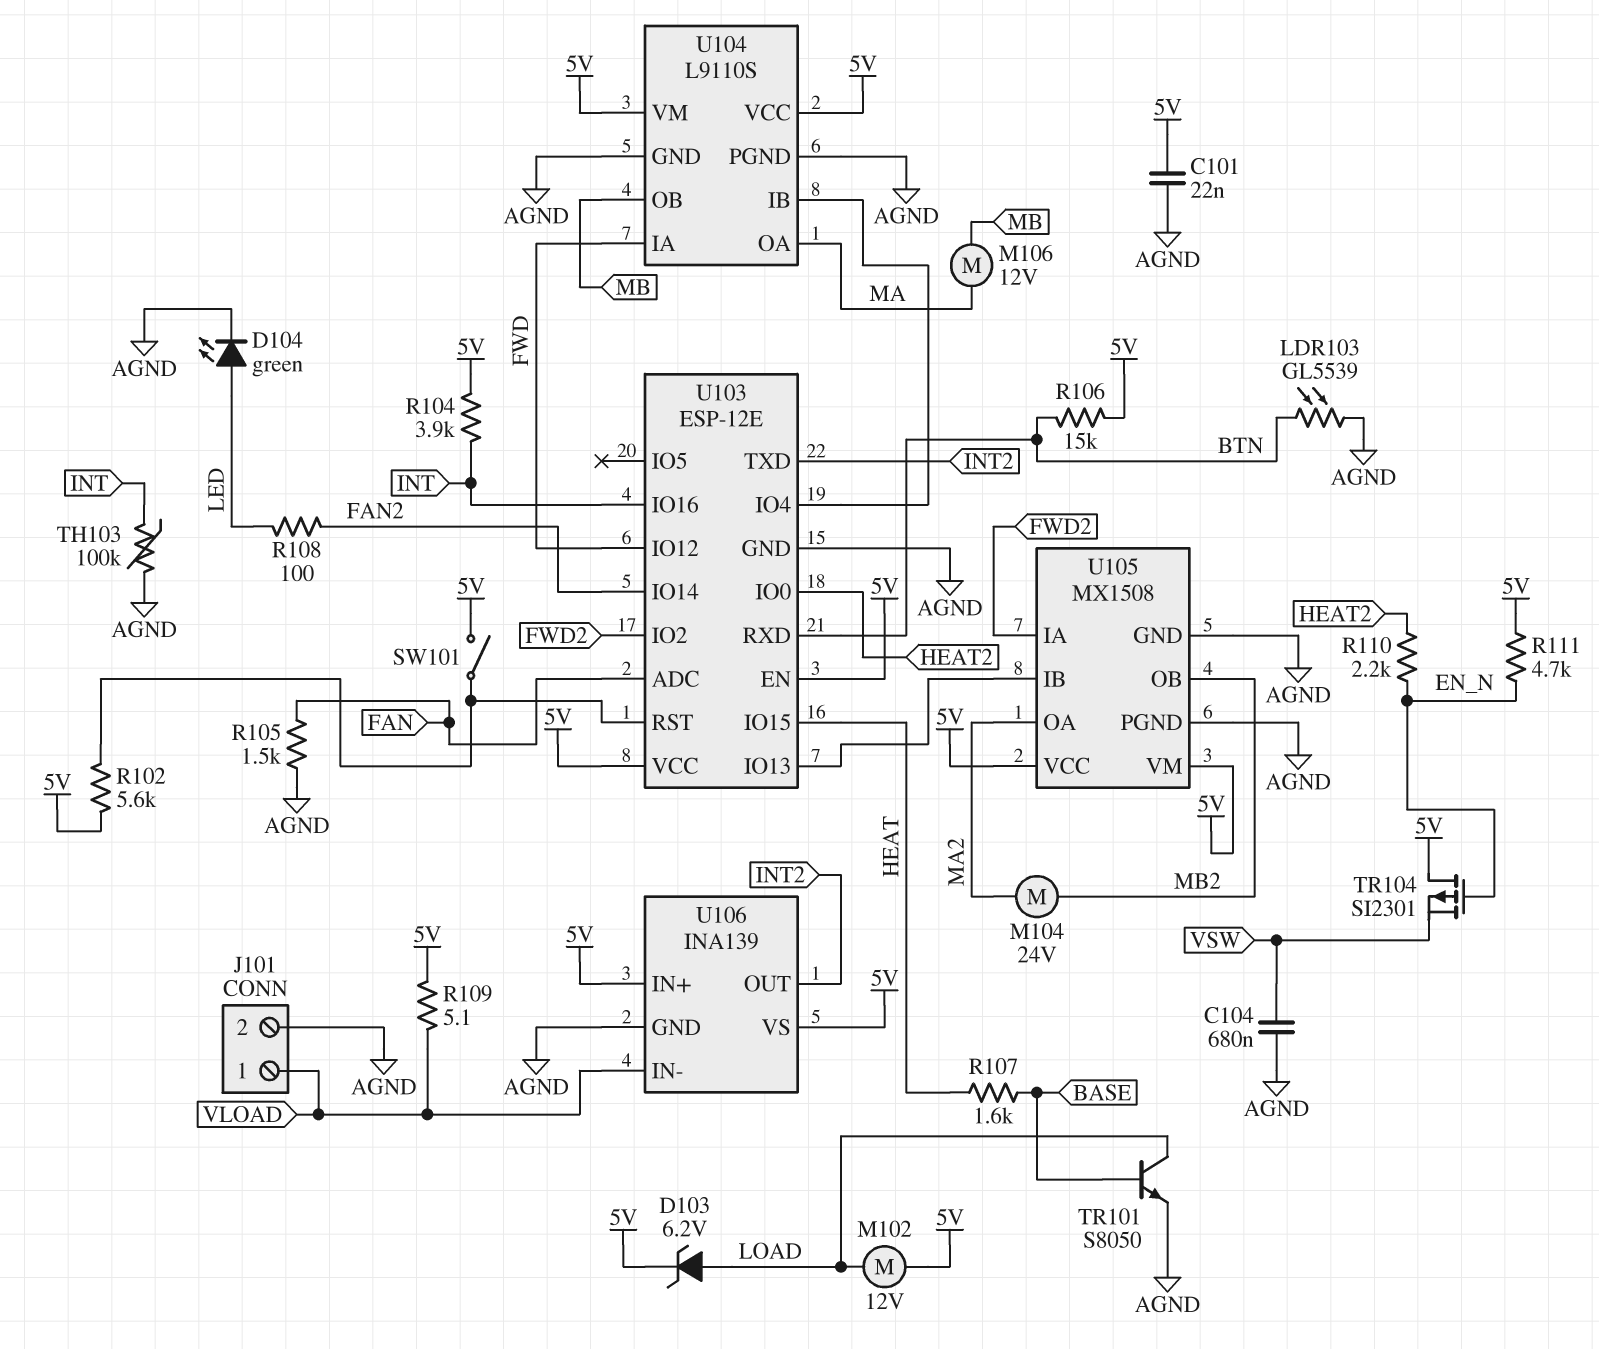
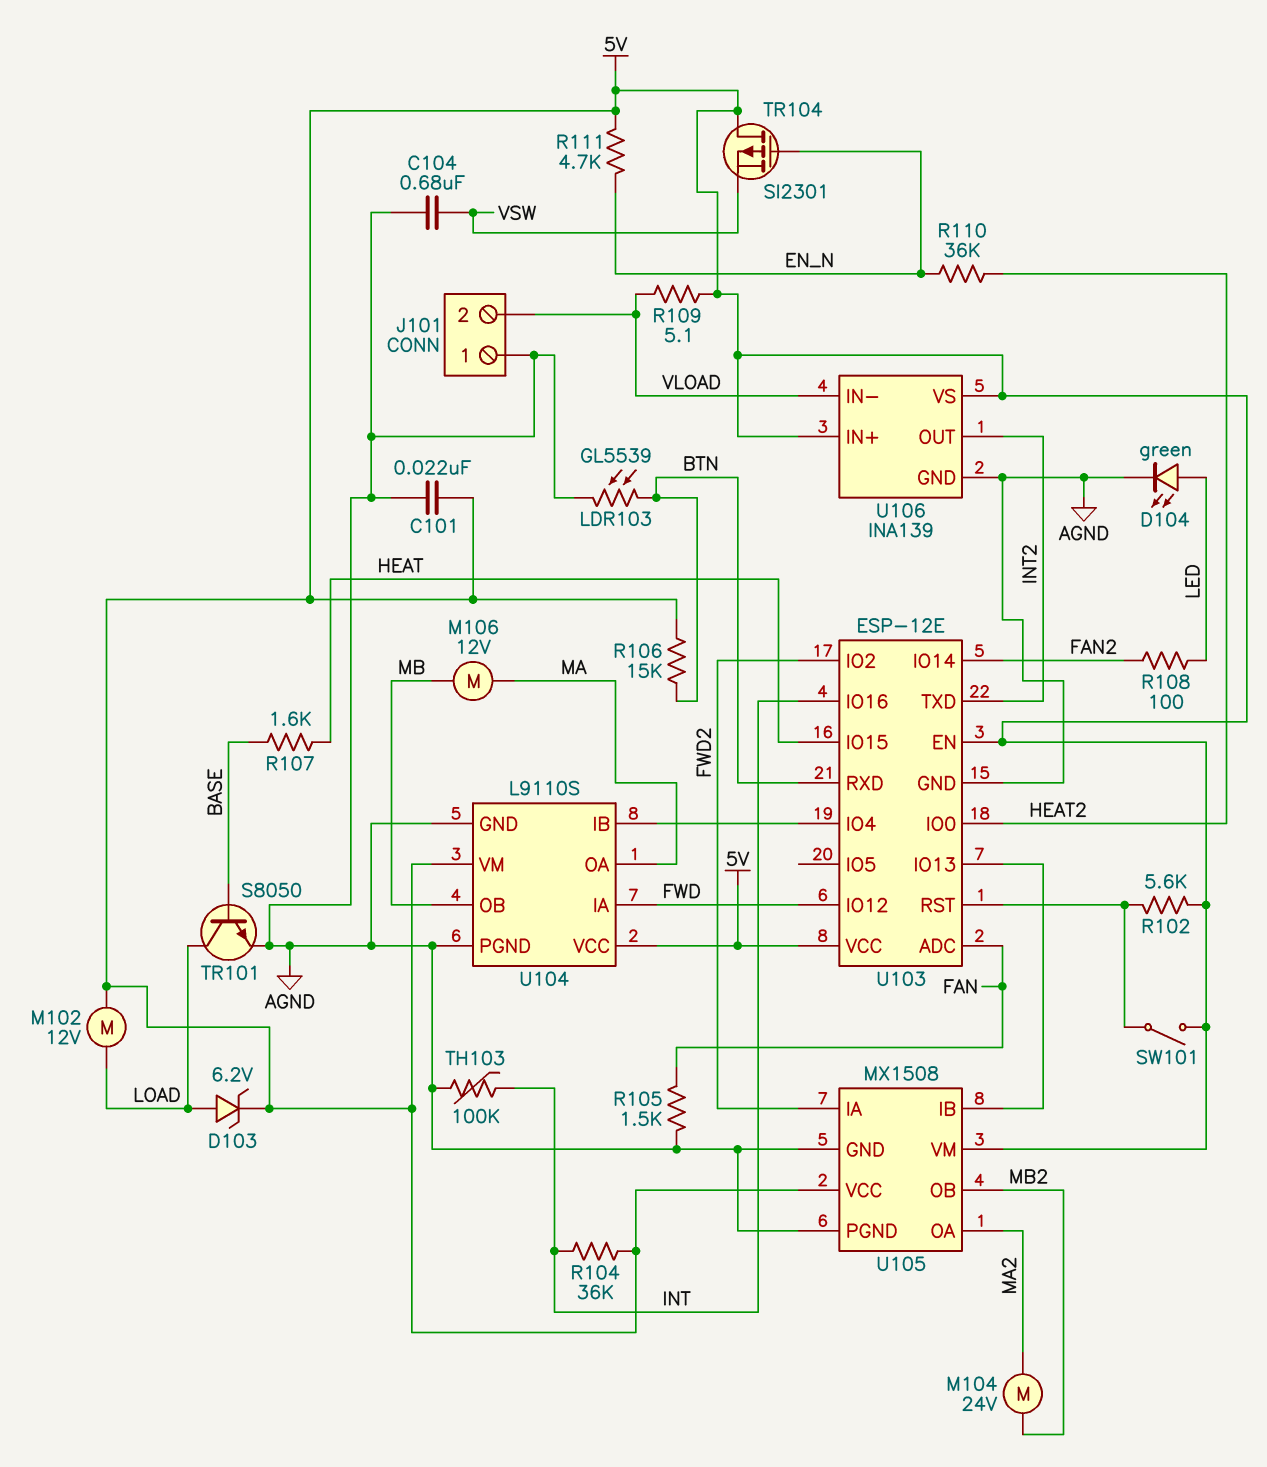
J101 pin 1: VLOAD -> AGND
J101 pin 2: AGND -> VLOAD
R104: 3.9k (5V, INT) -> 36k (5V, INT)
R110: 2.2k (EN_N, HEAT2) -> 36k (EN_N, HEAT2)

